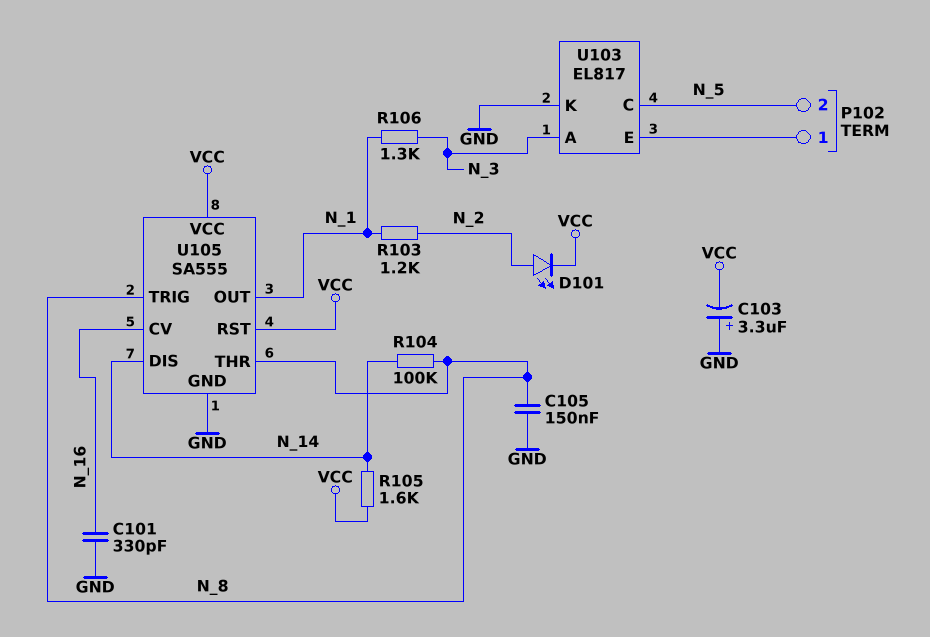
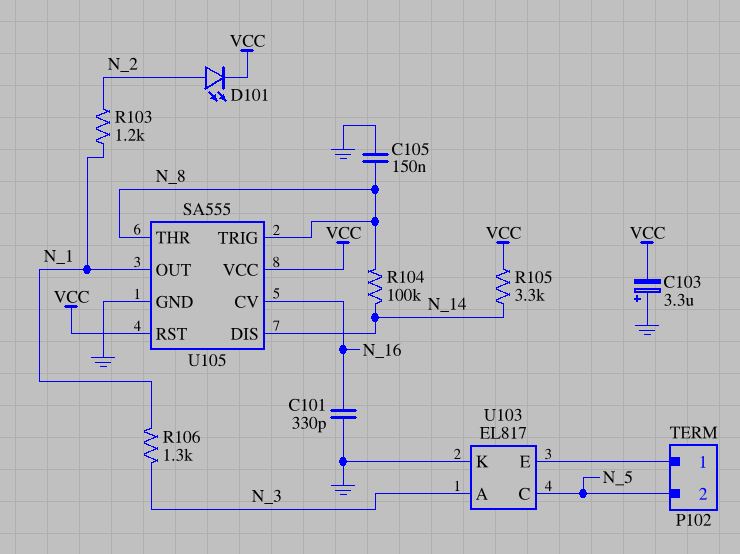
R105: 1.6k (N_14, VCC) -> 3.3k (N_14, VCC)

